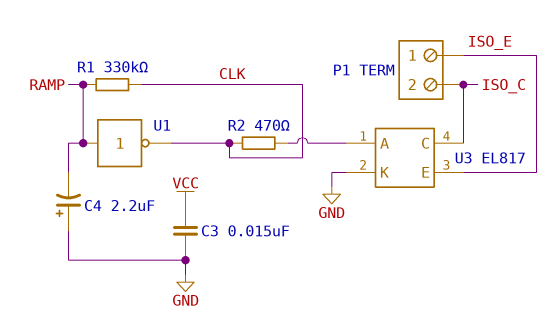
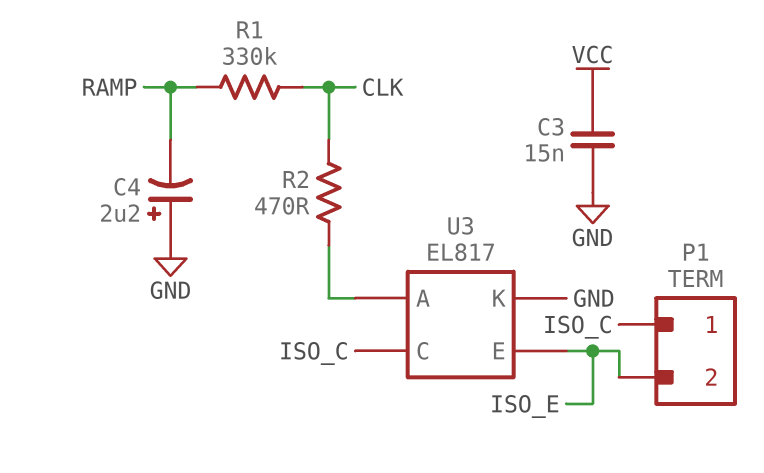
P1 pin 1: ISO_E -> ISO_C
P1 pin 2: ISO_C -> ISO_E
U1: NOT (in RAMP, out CLK) -> none

